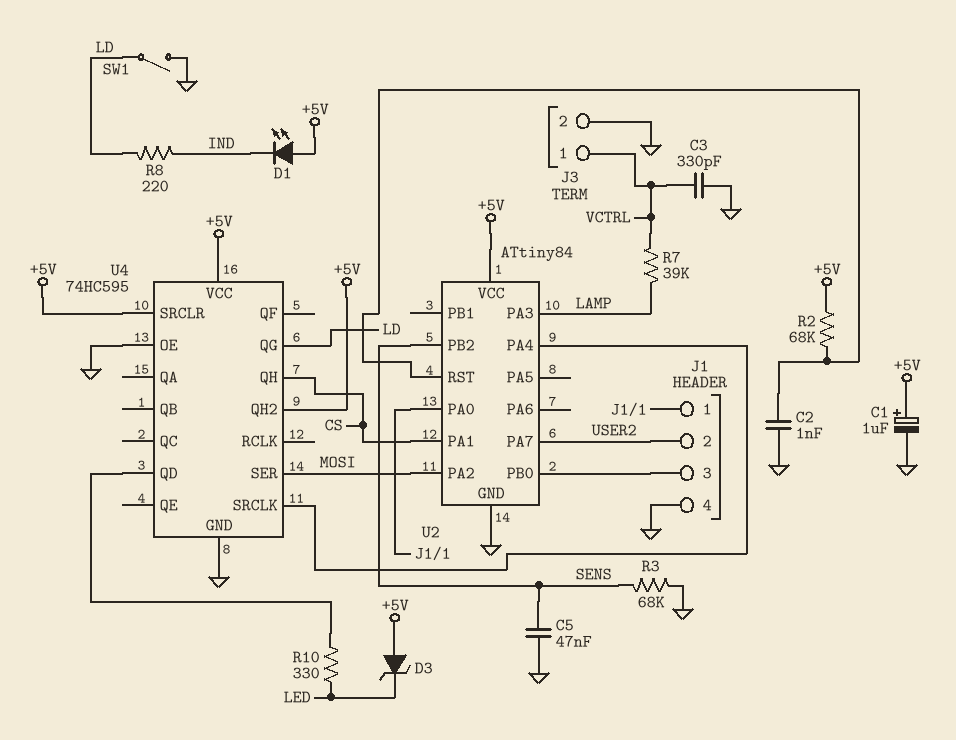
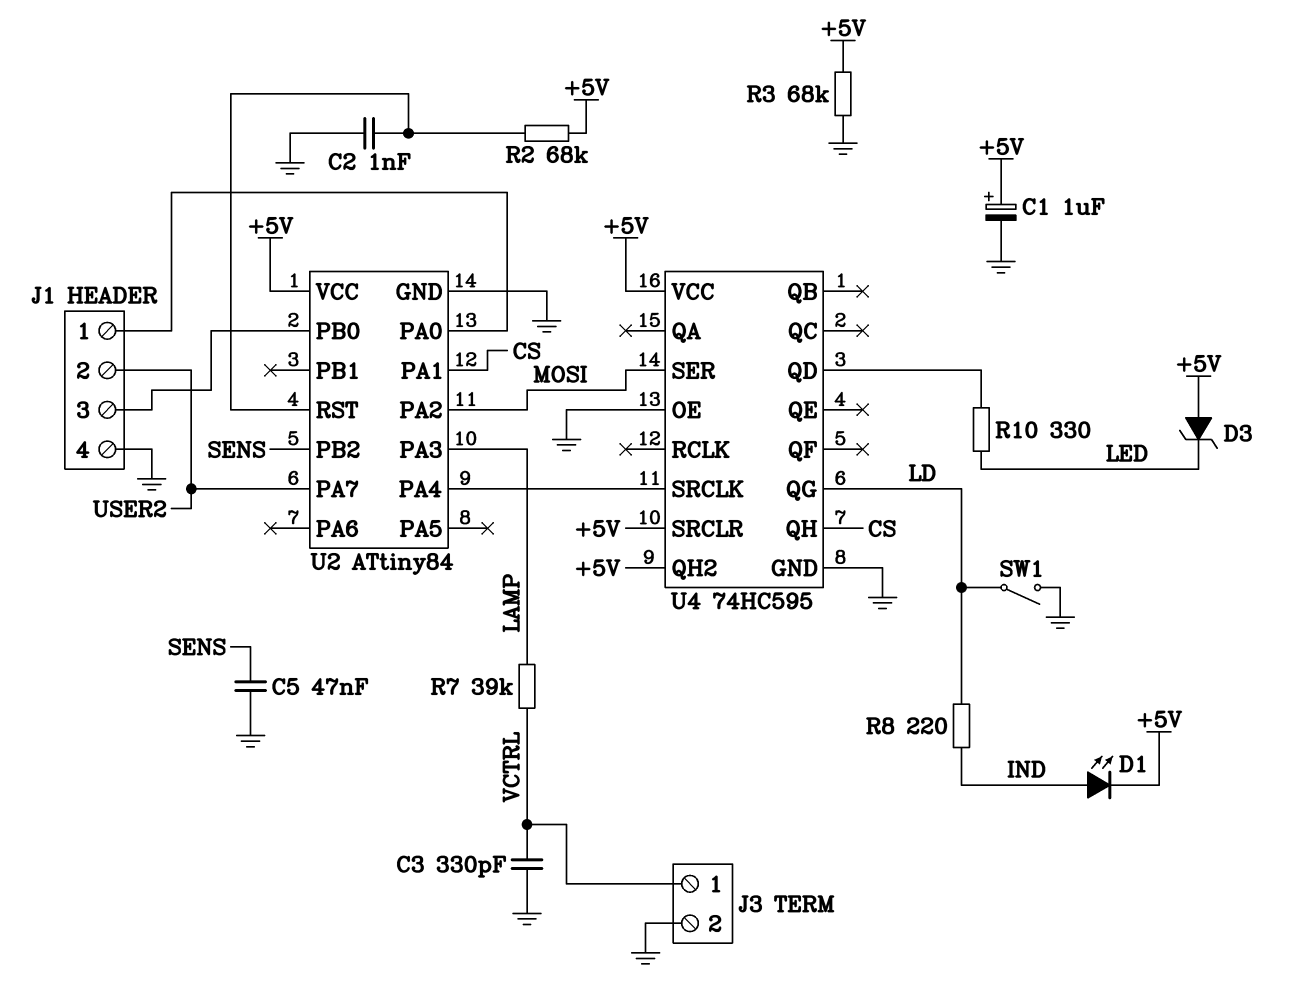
D1: LED (A +5V, K IND) -> LED (A IND, K +5V)
R3: 68k (GND, SENS) -> 68k (+5V, GND)

